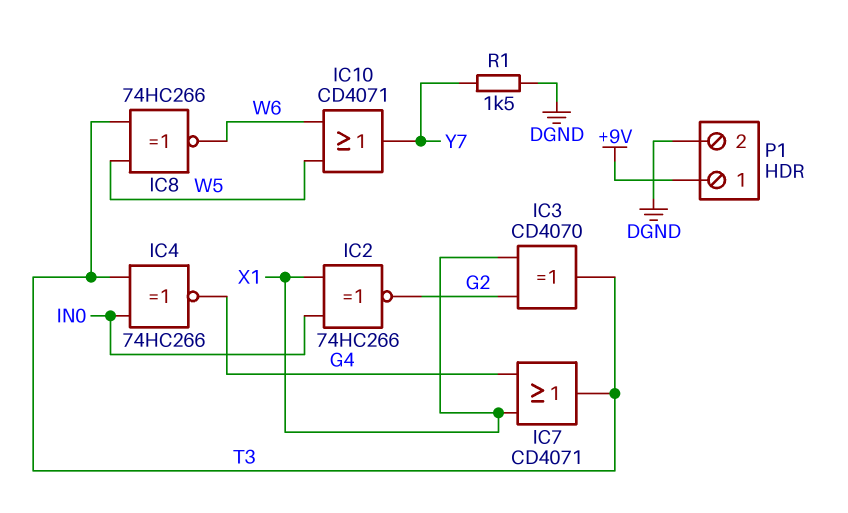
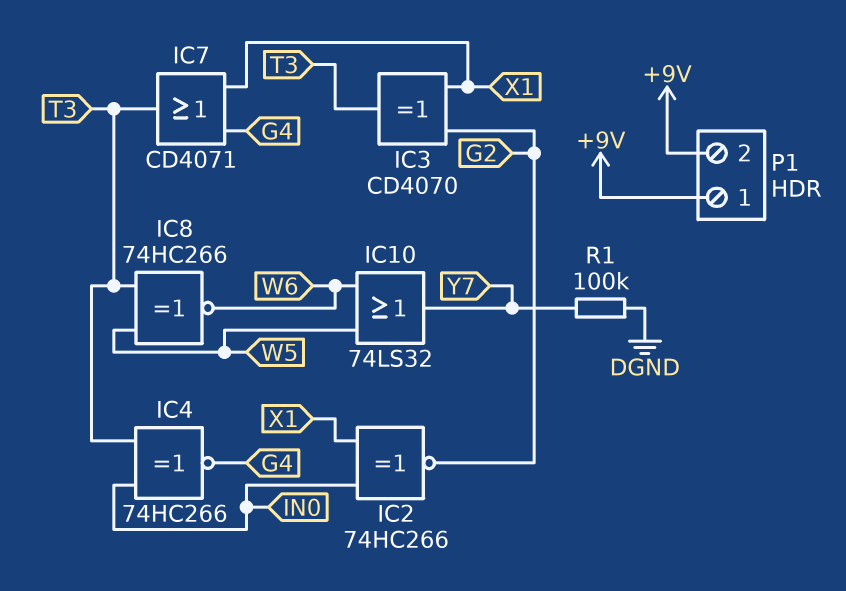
IC10: OR CD4071 (in W5, in W6, out Y7) -> OR 74LS32 (in W5, in W6, out Y7)
P1 pin 2: DGND -> +9V
R1: 1.5k (DGND, Y7) -> 100k (DGND, Y7)

